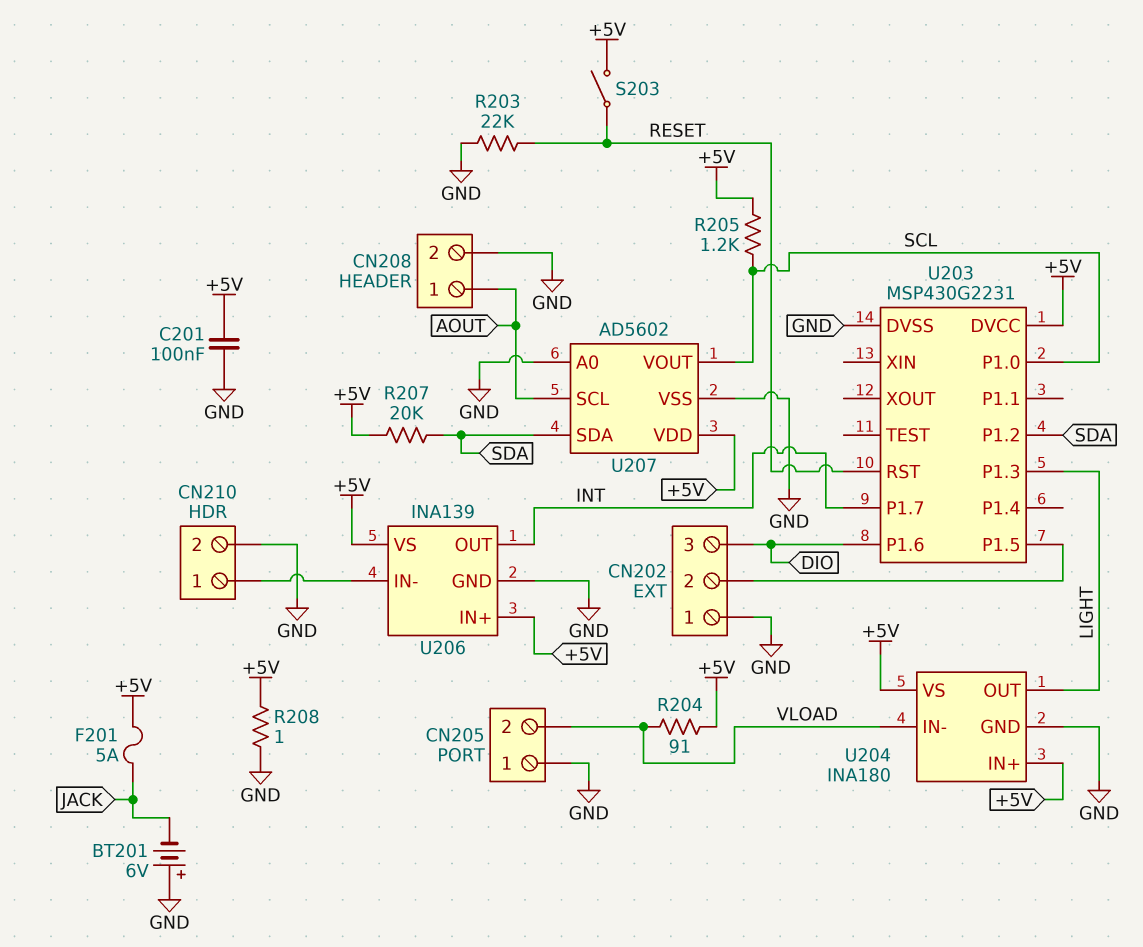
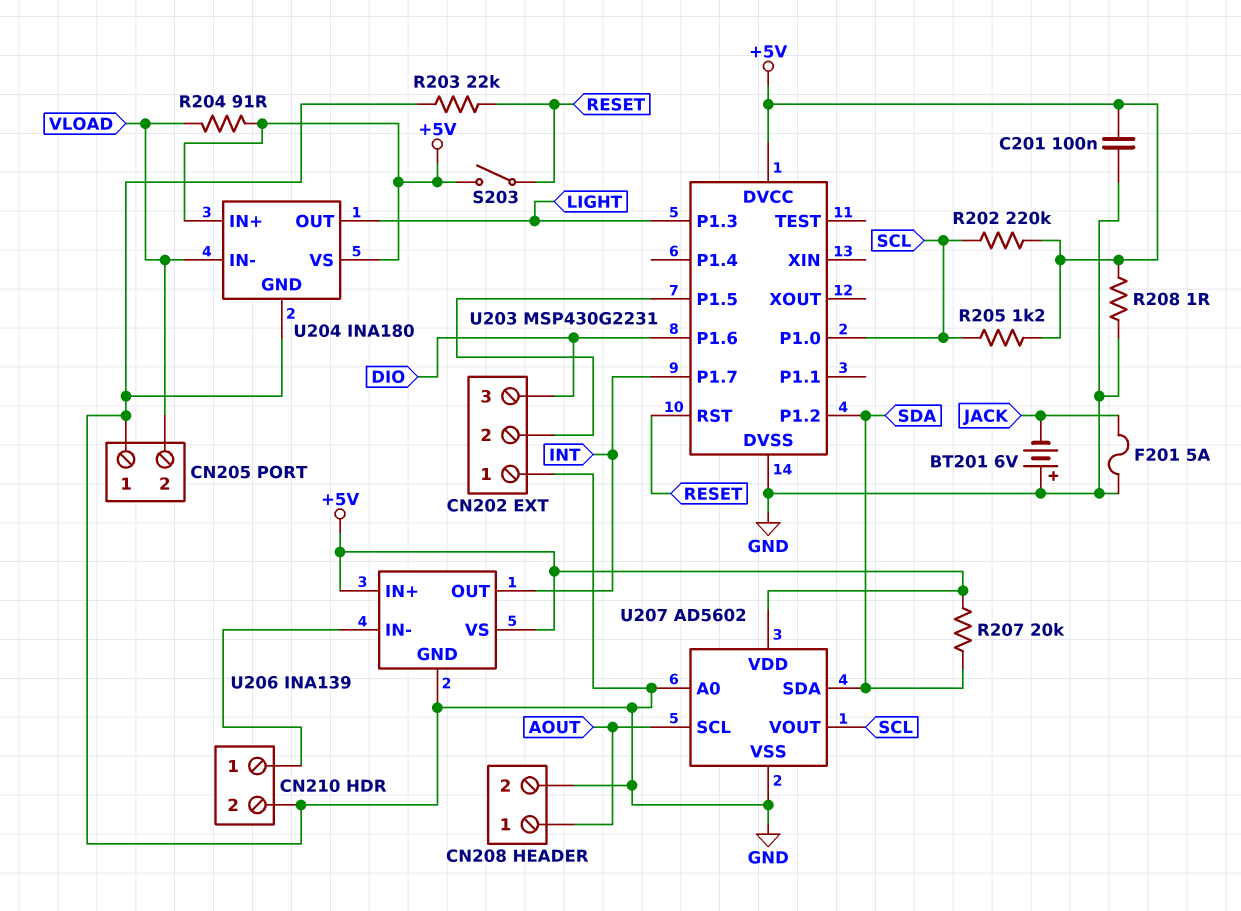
F201: 5A (+5V, JACK) -> 5A (GND, JACK)
R202: none -> 220k (+5V, SCL)

